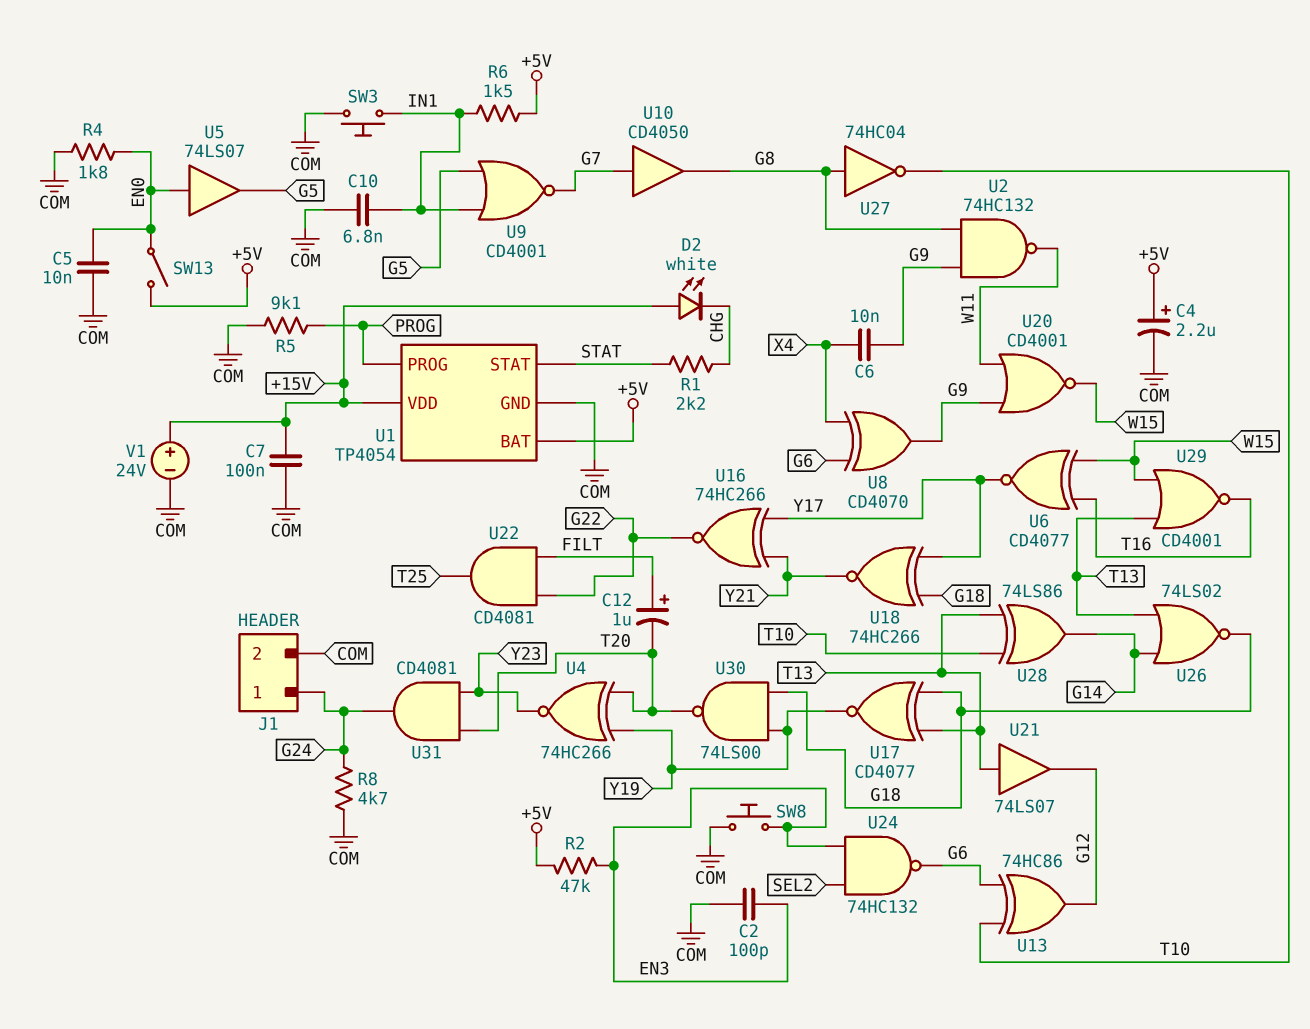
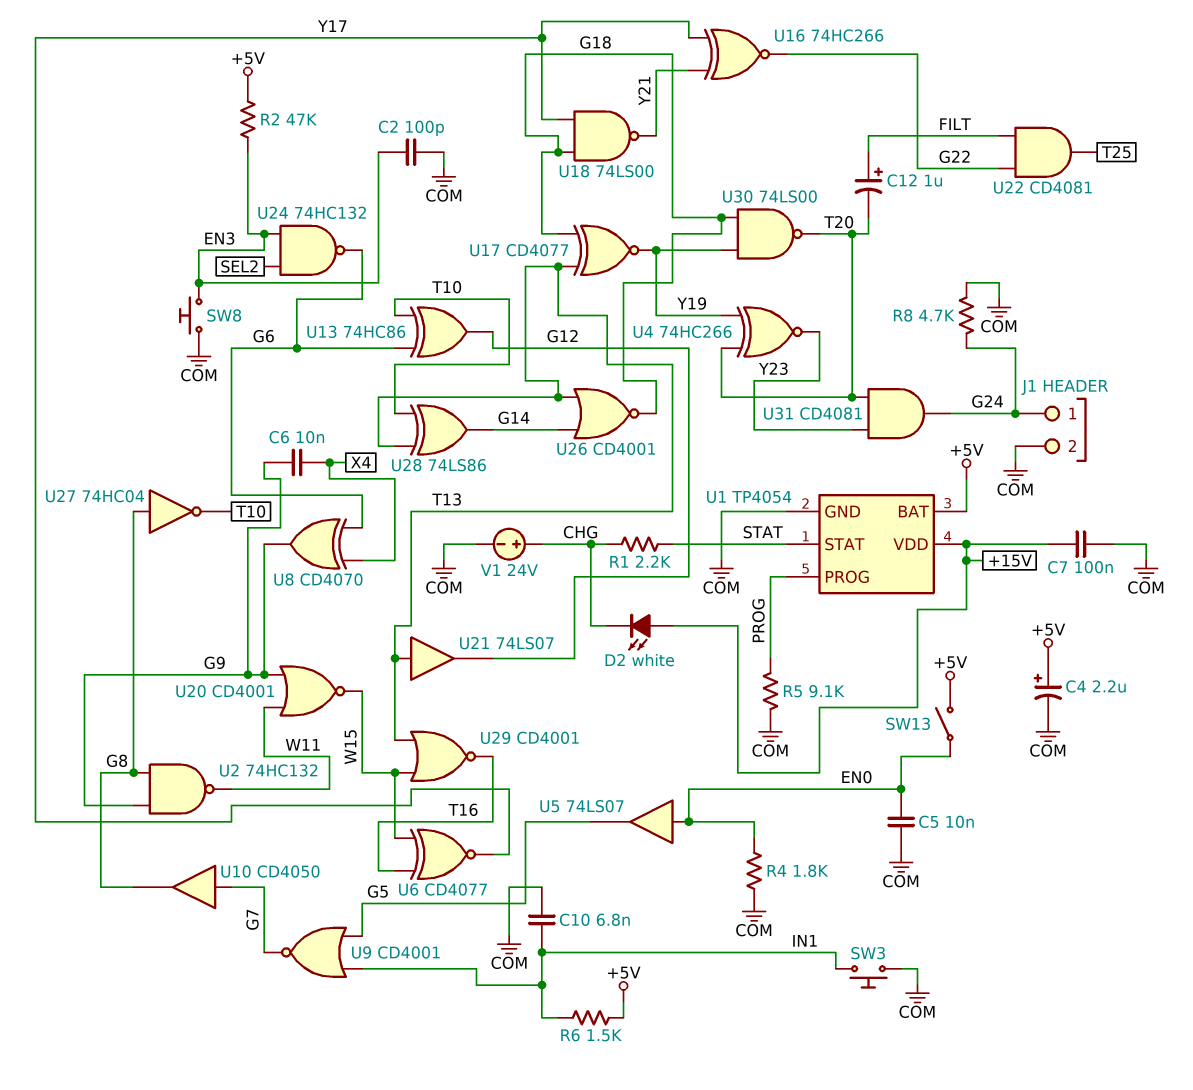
U18: XNOR 74HC266 (in G18, in Y17, out Y21) -> NAND 74LS00 (in G18, in Y17, out Y21)
U26: NOR 74LS02 (in G14, in T13, out G18) -> NOR CD4001 (in G14, in T13, out G18)
V1: 24V (plus +15V, minus COM) -> 24V (plus CHG, minus COM)

